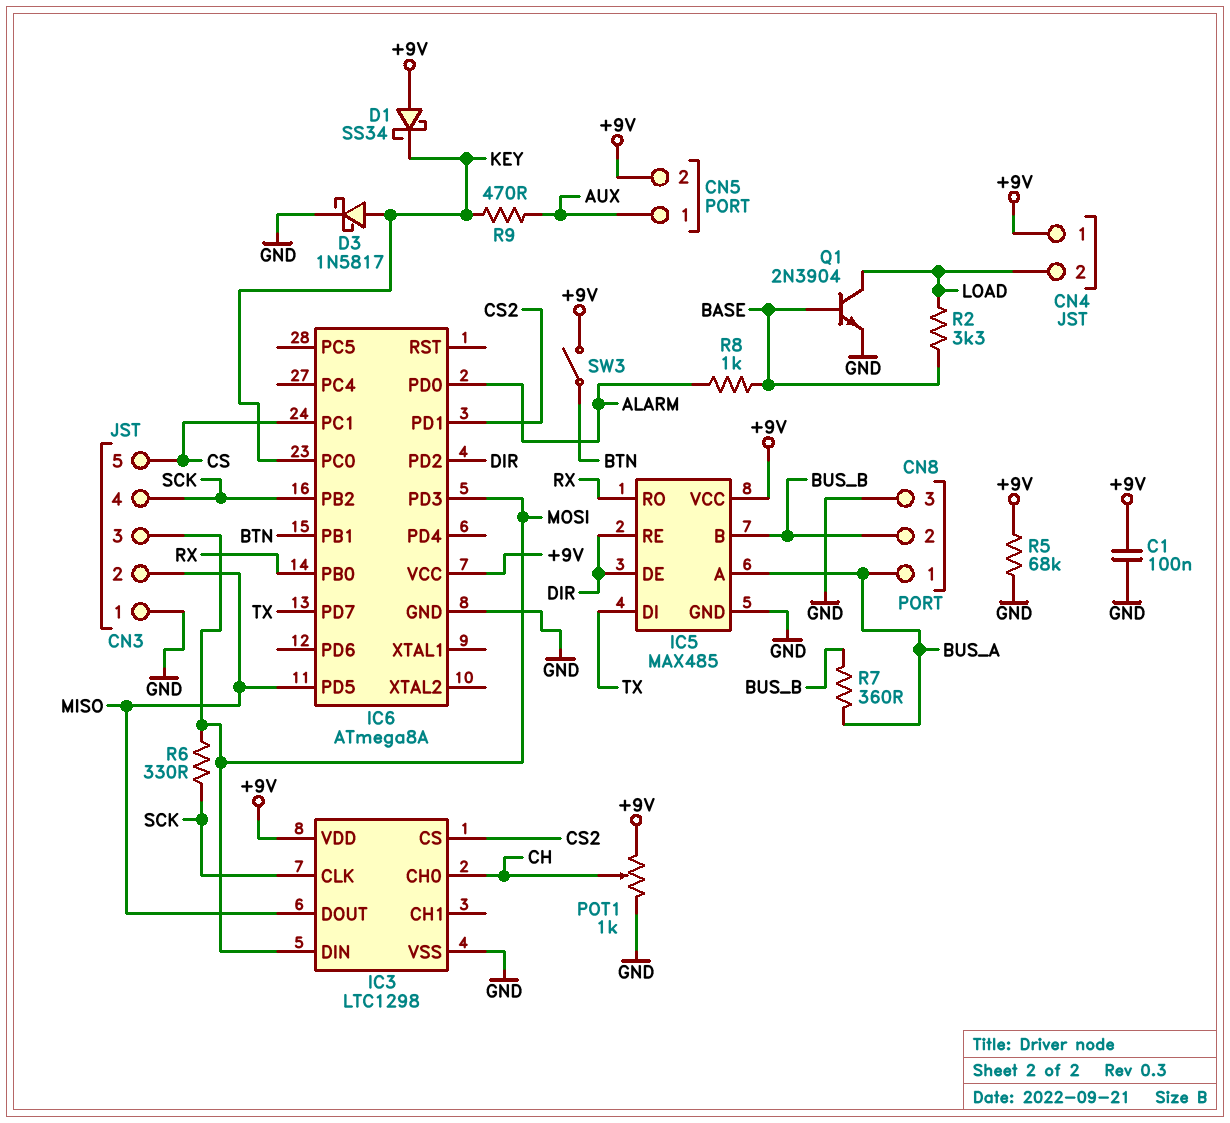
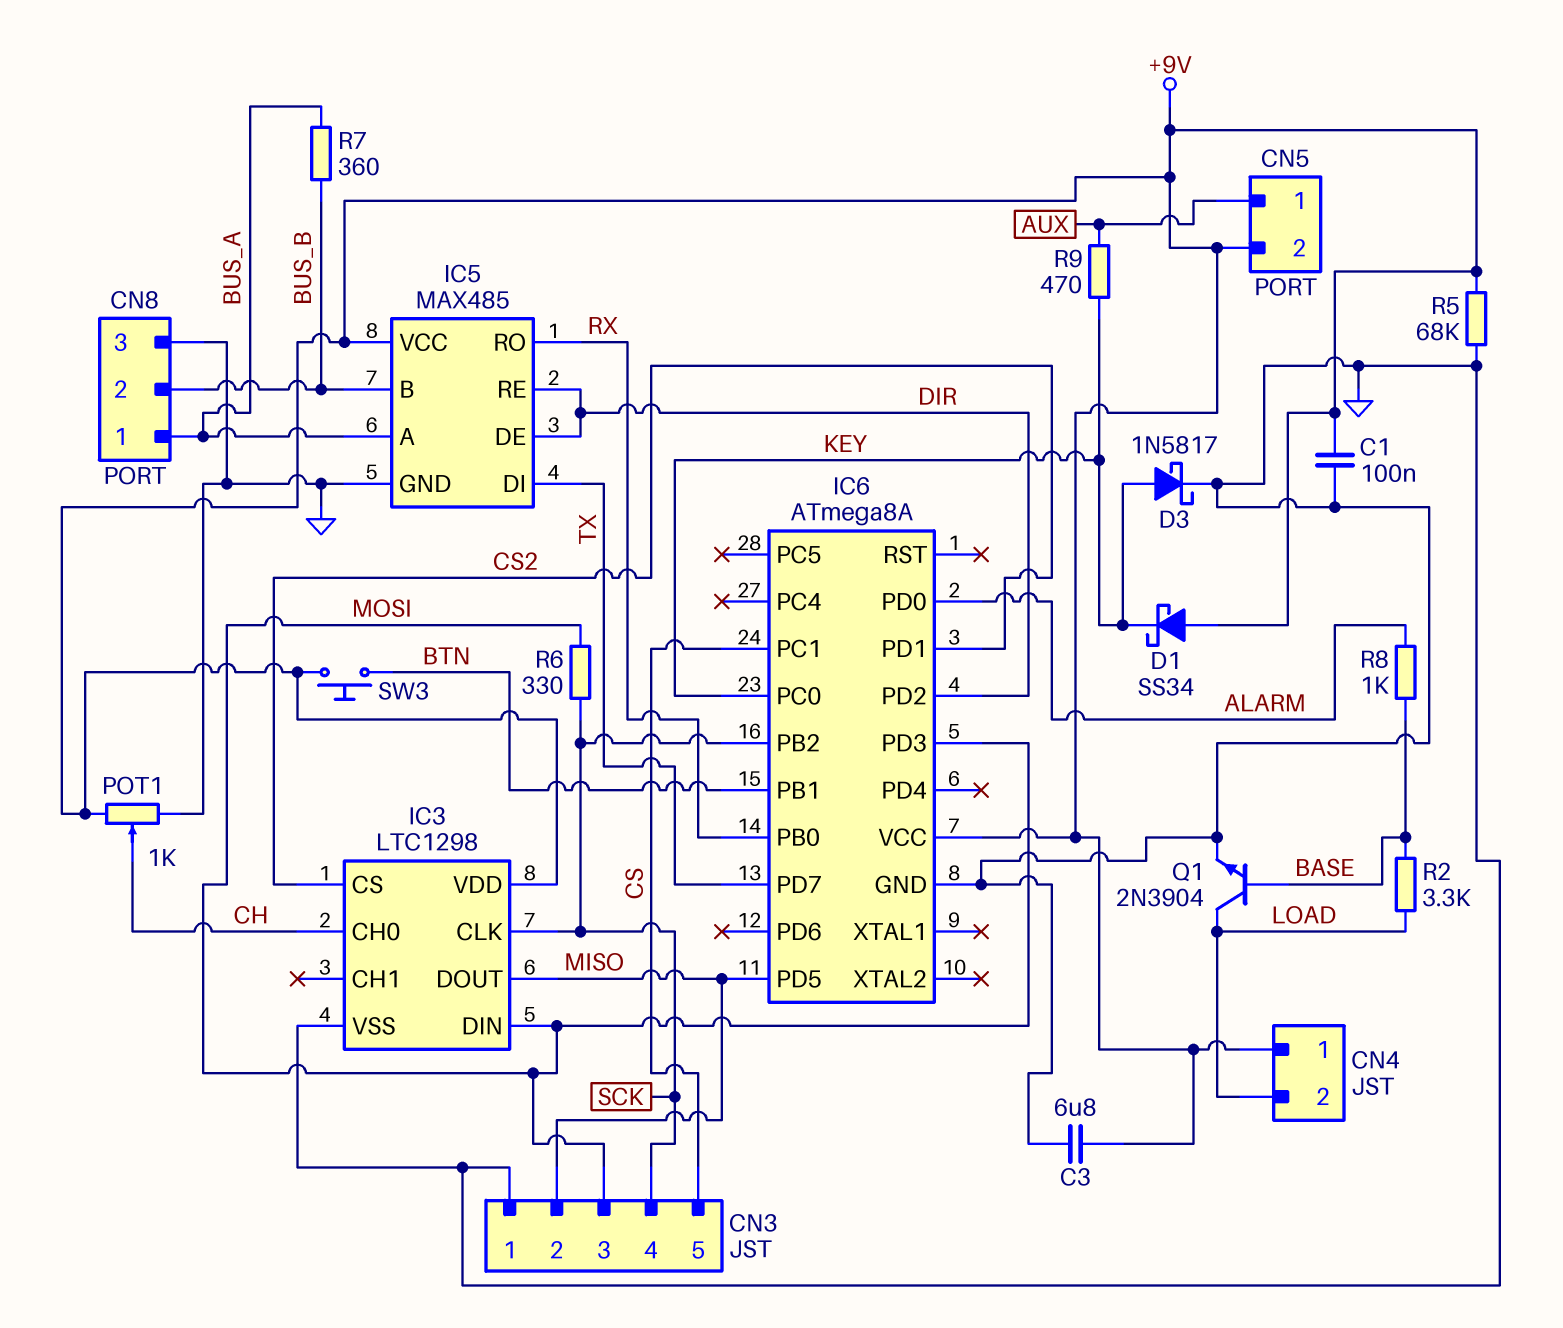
C3: none -> 6.8uF (+9V, GND)
SW3: switch (+9V, BTN) -> button (+9V, BTN)

